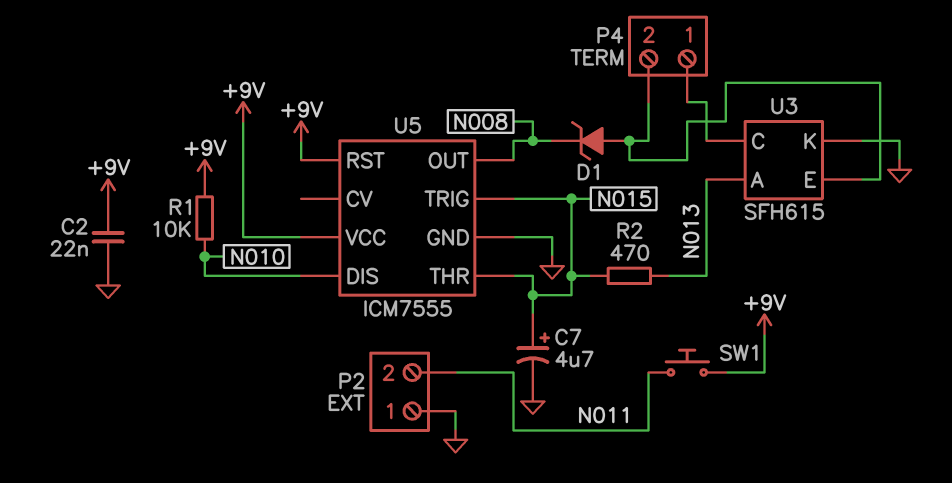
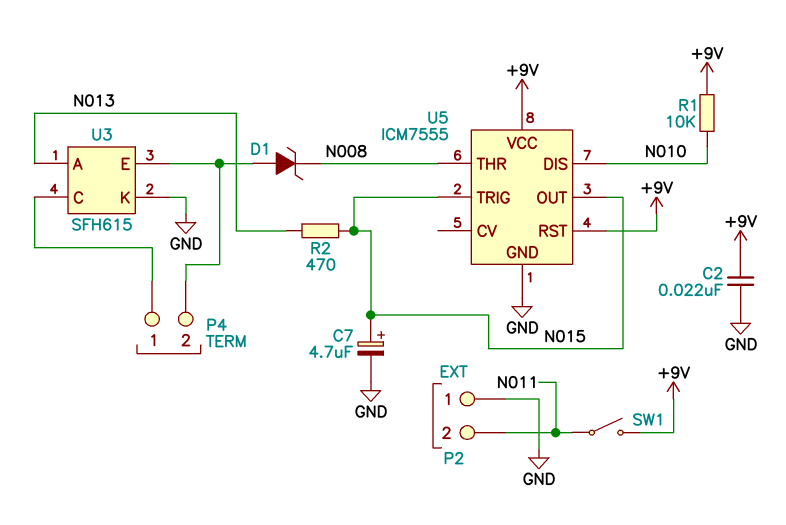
SW1: button (+9V, N011) -> switch (+9V, N011)
U5 pin OUT: N008 -> N015
U5 pin THR: N015 -> N008

